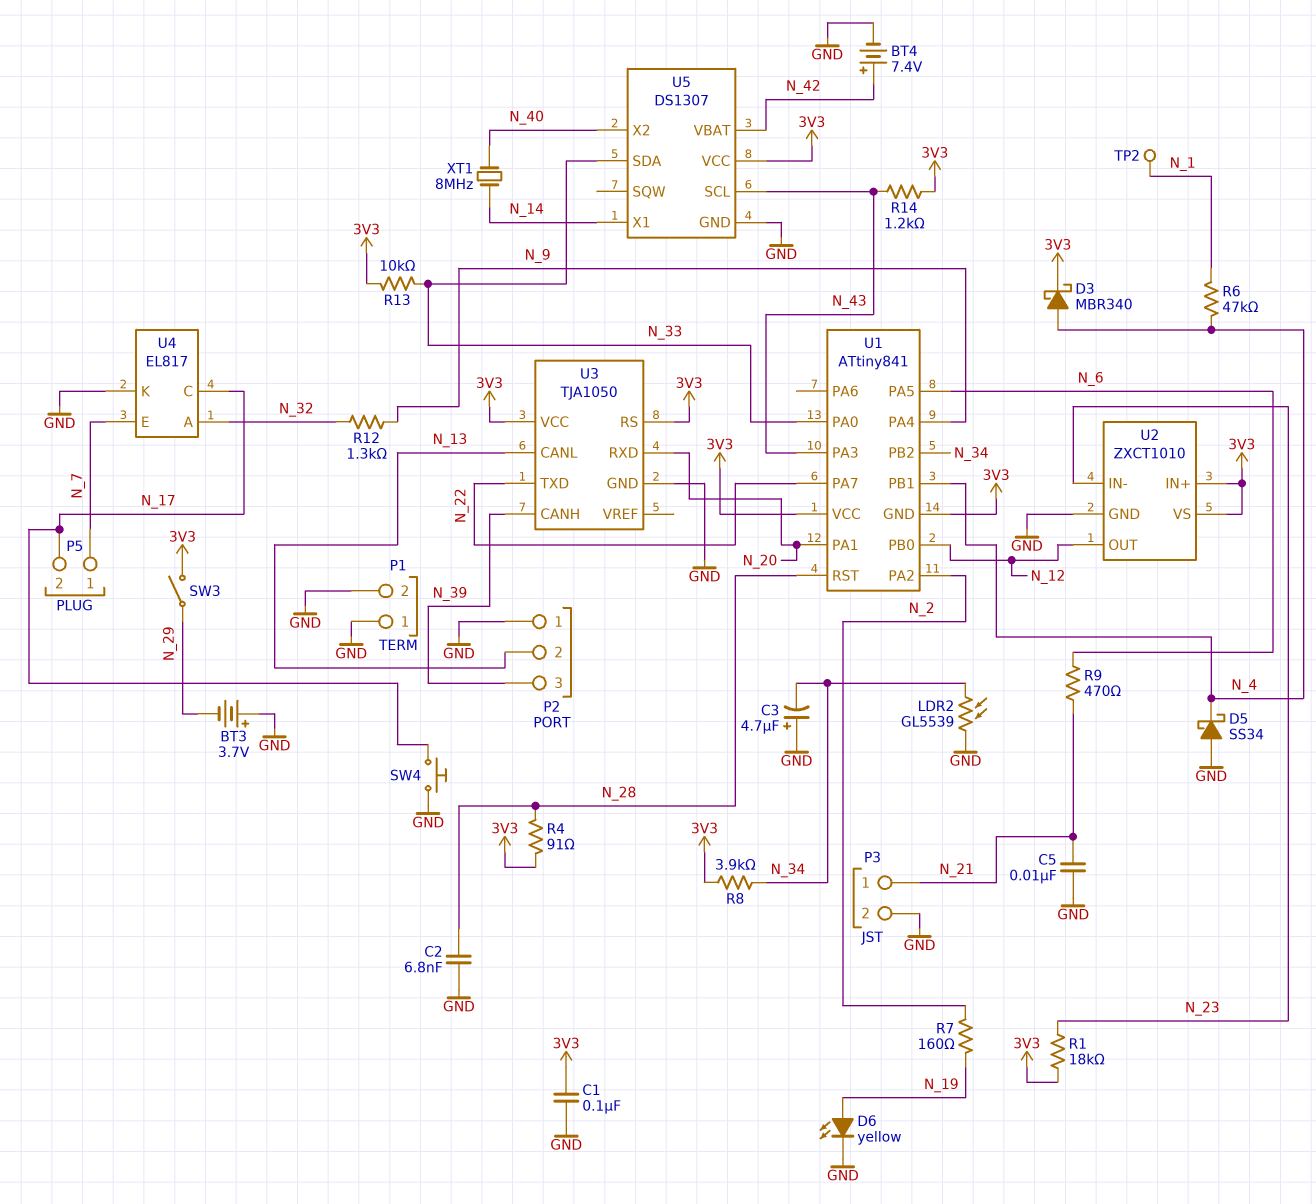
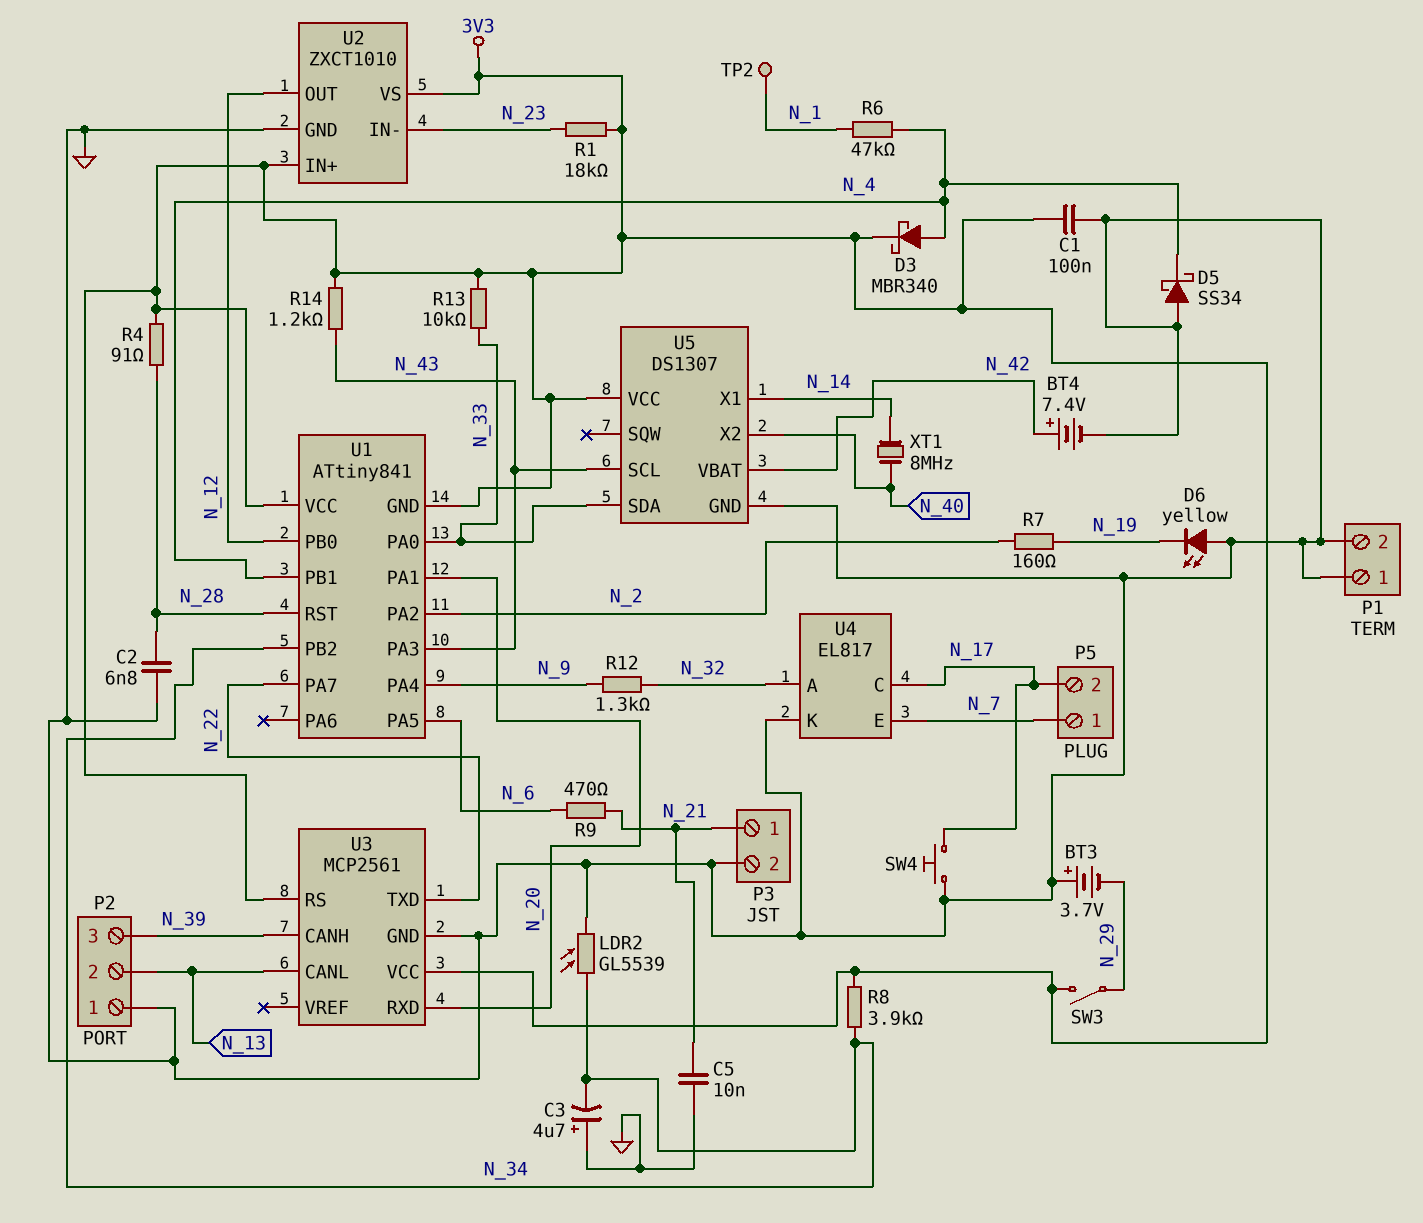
D6: LED yellow (A N_19, K GND) -> LED yellow (A GND, K N_19)
U3: TJA1050 -> MCP2561

